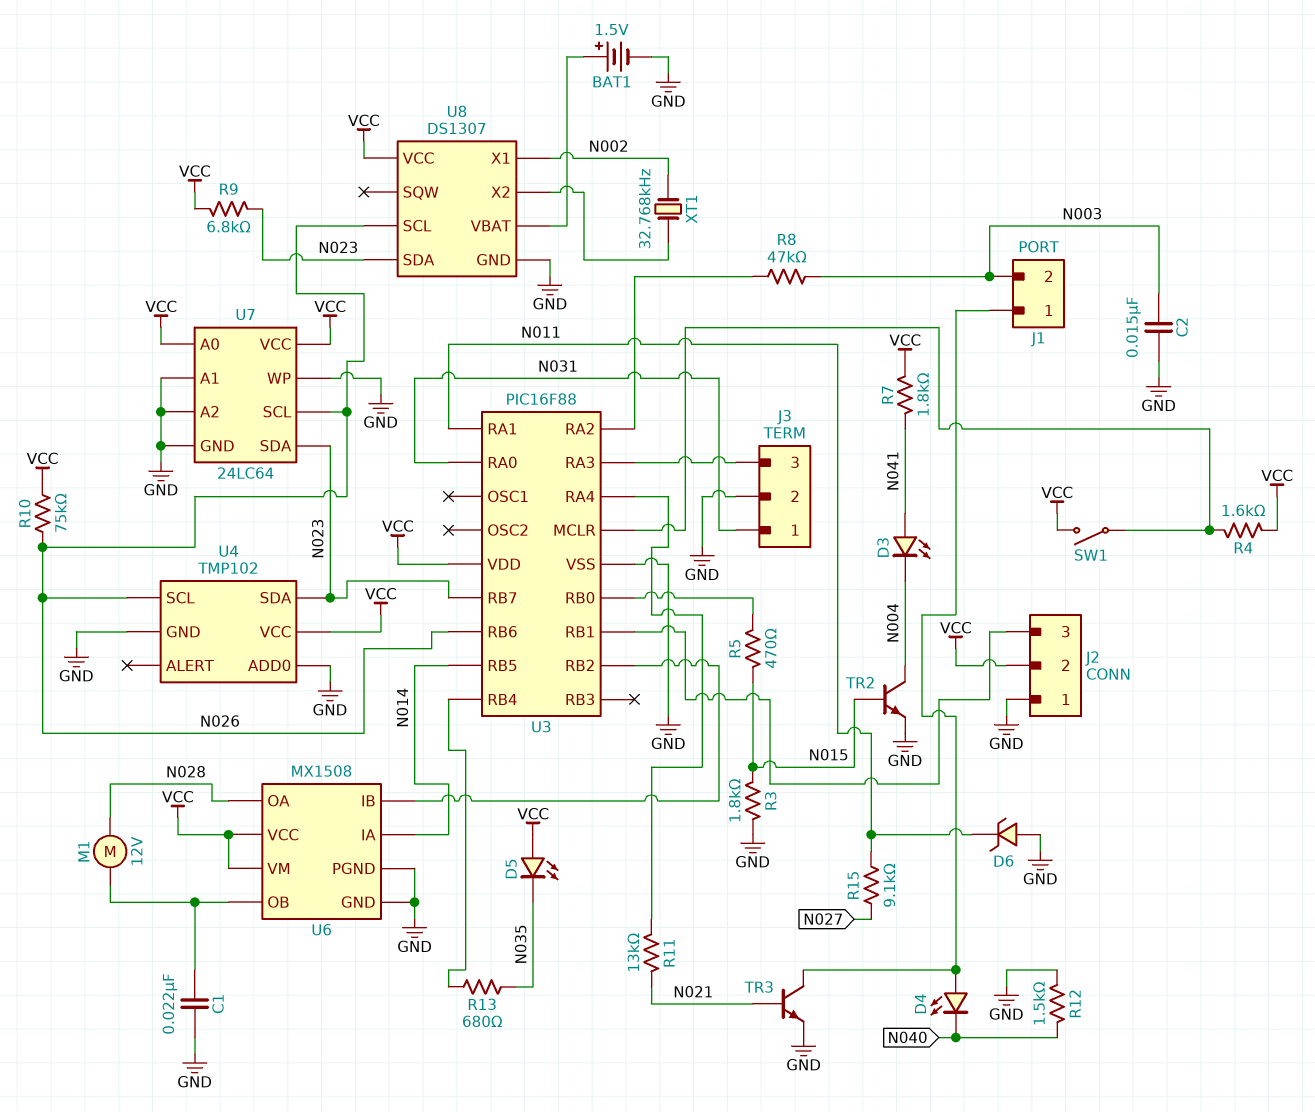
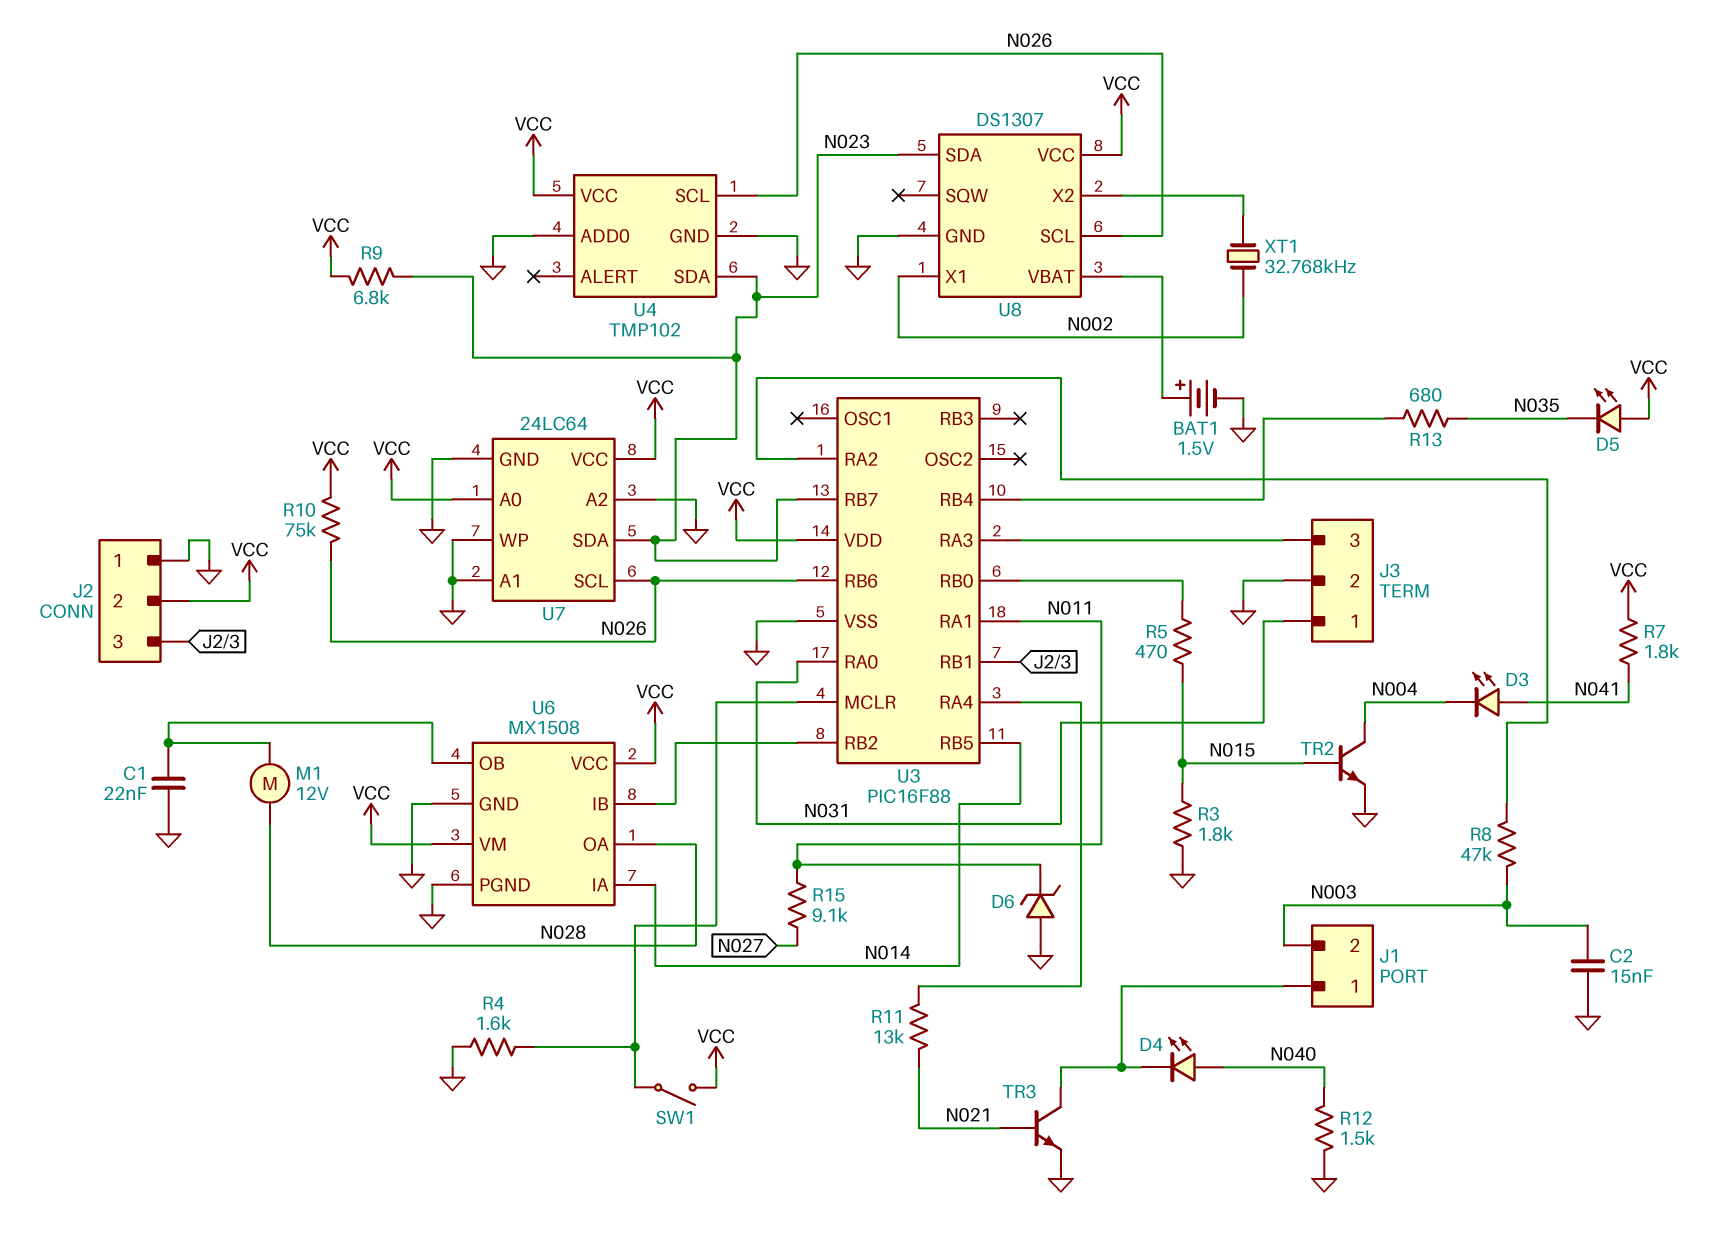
D4: LED (A J1/1, K N040) -> LED (A N040, K J1/1)
R4: 1.6k (U3/MCLR, VCC) -> 1.6k (GND, U3/MCLR)

